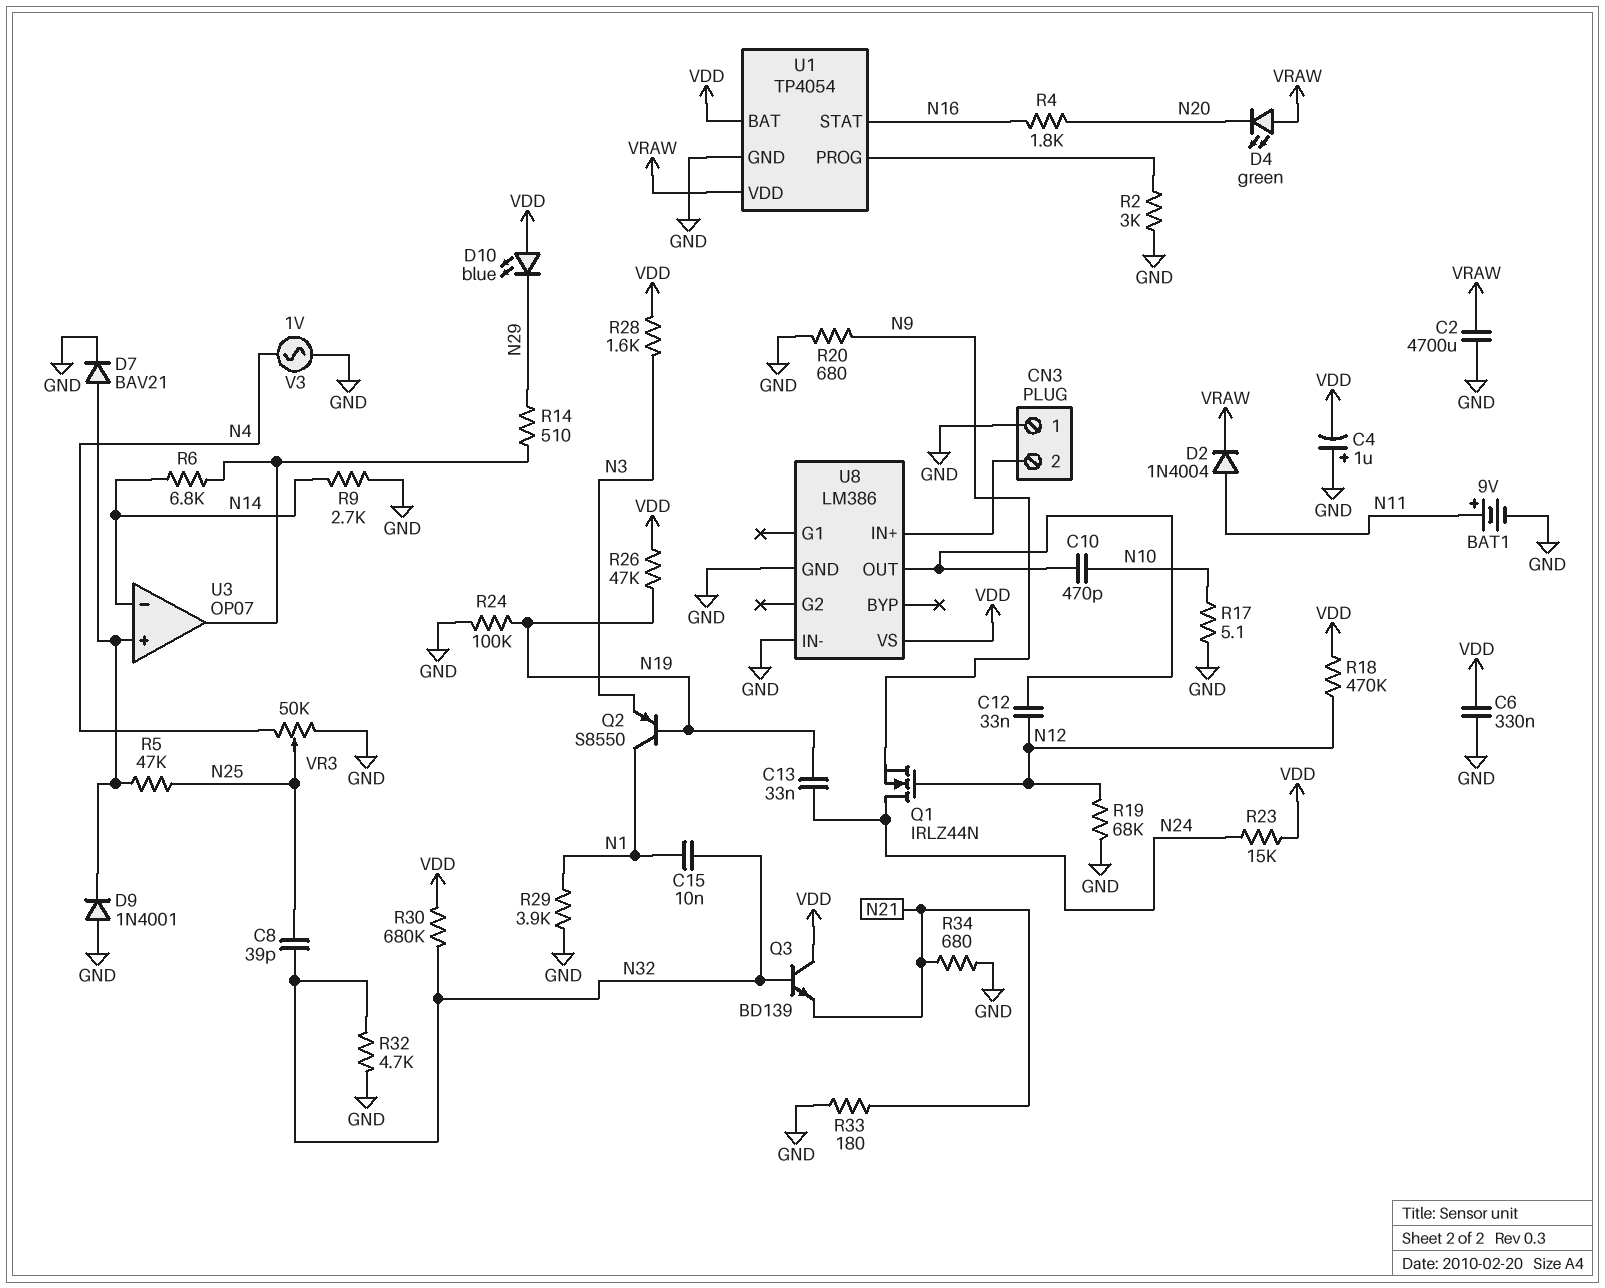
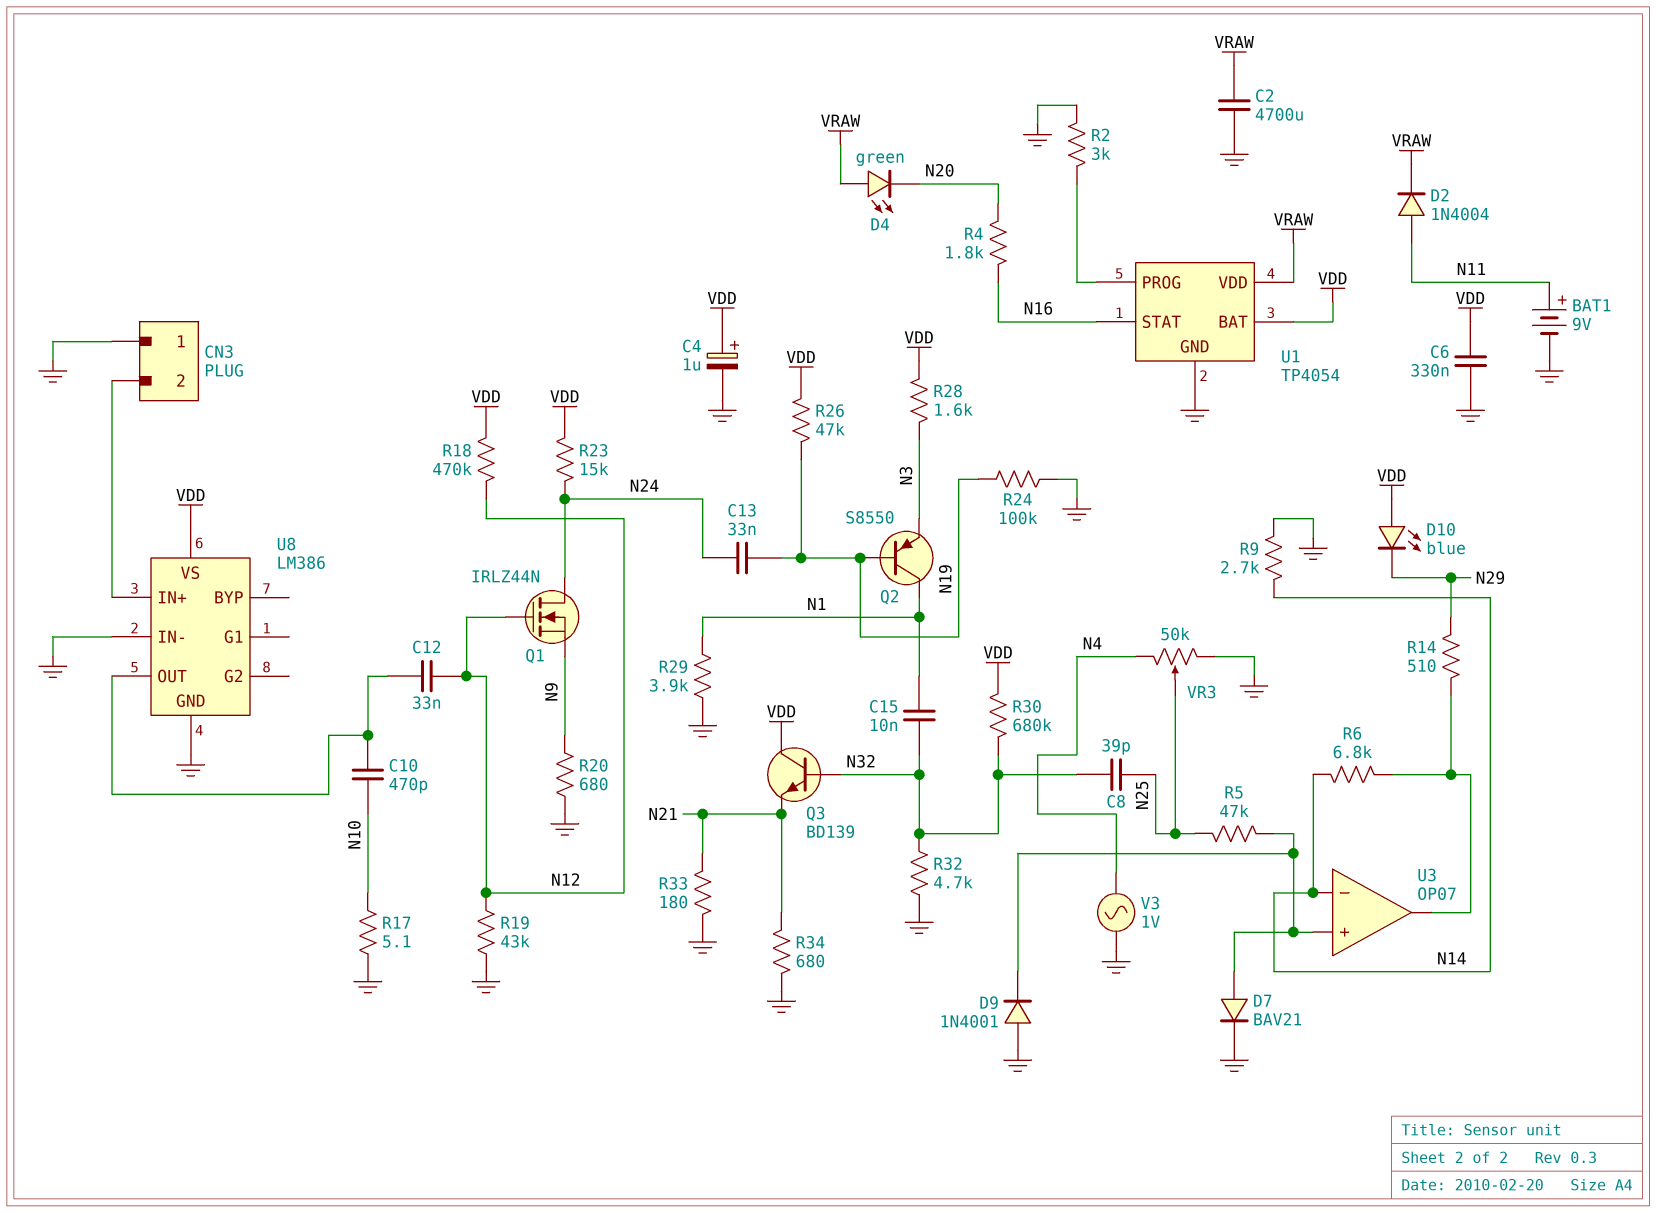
C4: 1uF (plus GND, minus VDD) -> 1uF (plus VDD, minus GND)
R19: 68k (GND, N12) -> 43k (GND, N12)

